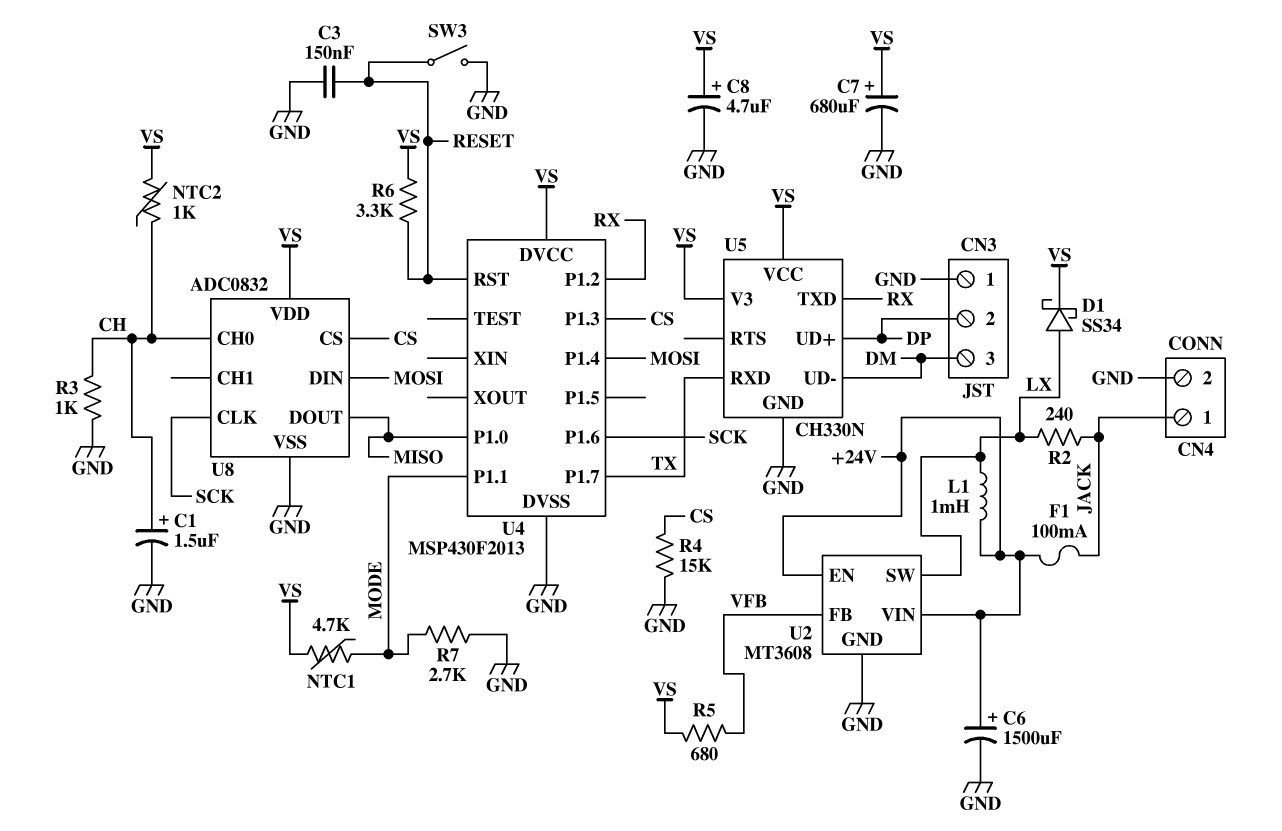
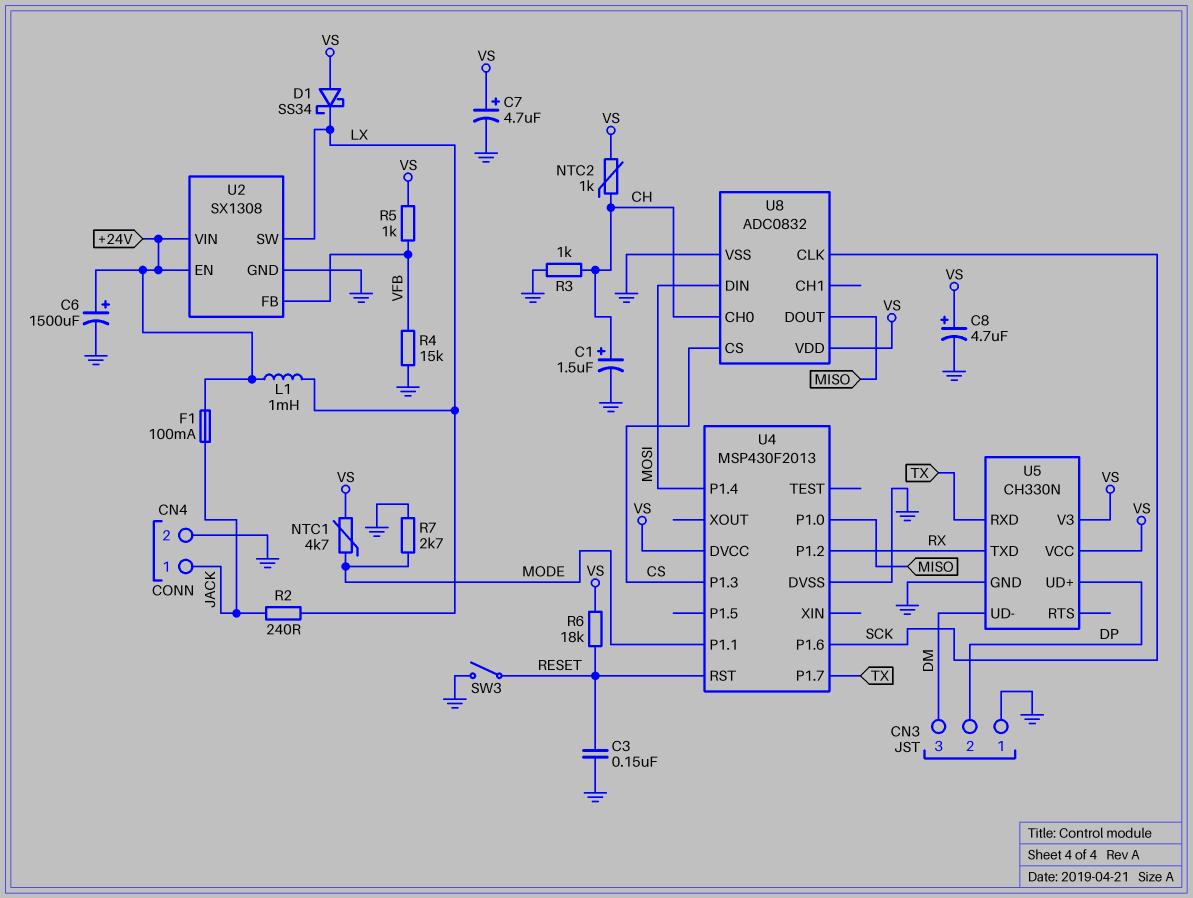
C7: 680uF (plus VS, minus GND) -> 4.7uF (plus VS, minus GND)
D1: schottky SS34 (A LX, K VS) -> schottky SS34 (A VS, K LX)
R4: 15k (CS, GND) -> 15k (GND, VFB)
R5: 680 (VFB, VS) -> 1k (VFB, VS)
R6: 3.3k (RESET, VS) -> 18k (RESET, VS)
U2: MT3608 -> SX1308

